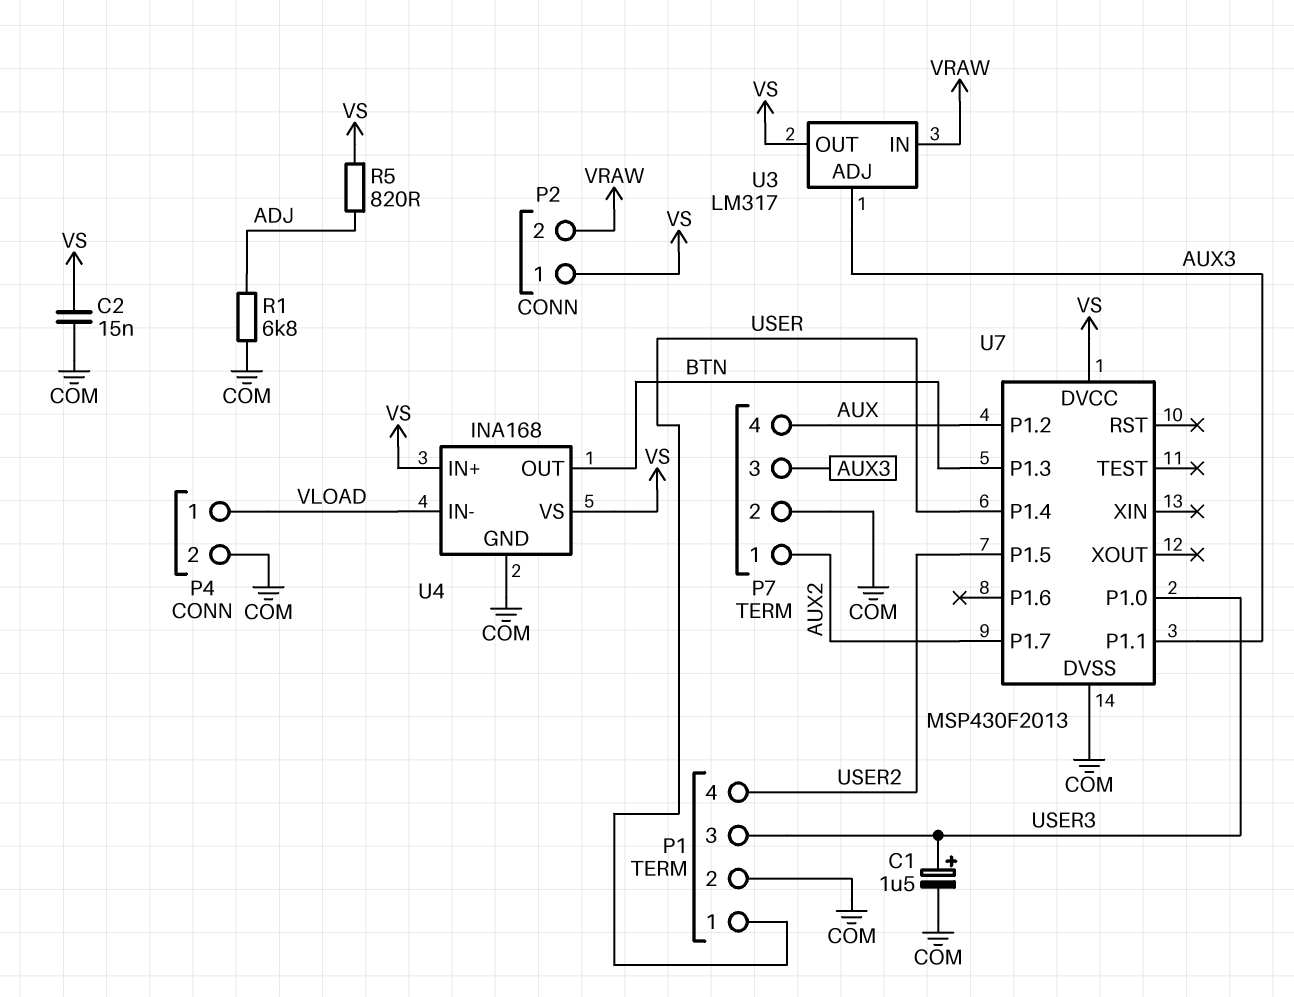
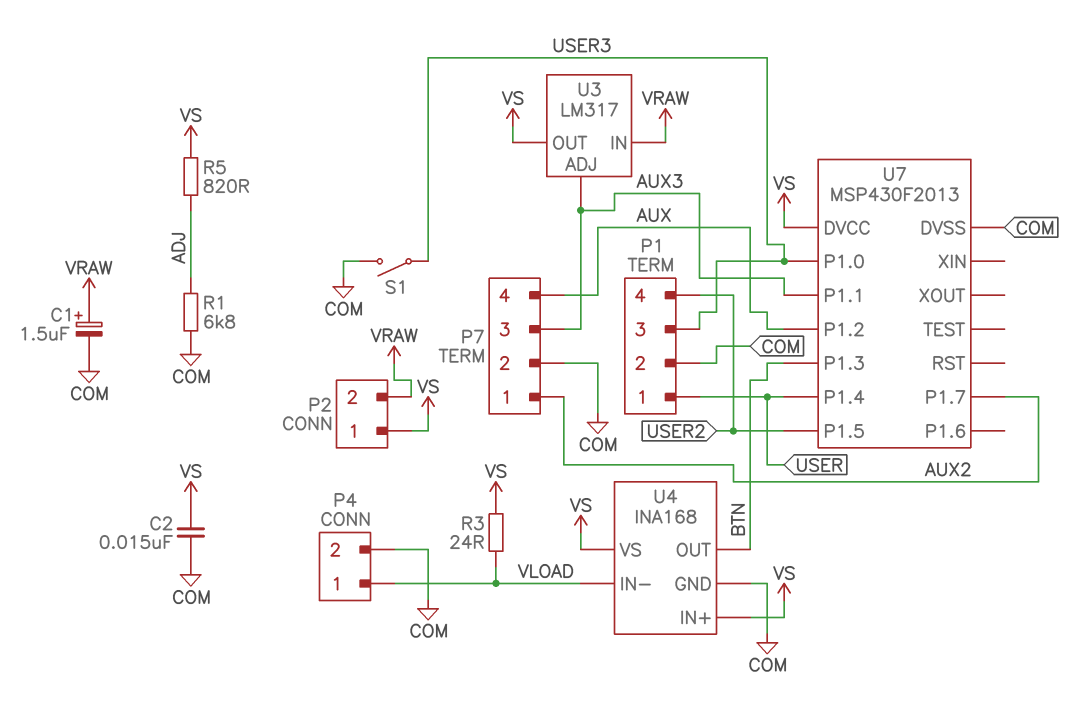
C1: 1.5uF (plus USER3, minus COM) -> 1.5uF (plus VRAW, minus COM)
R3: none -> 24 (VLOAD, VS)
S1: none -> switch (COM, USER3)

